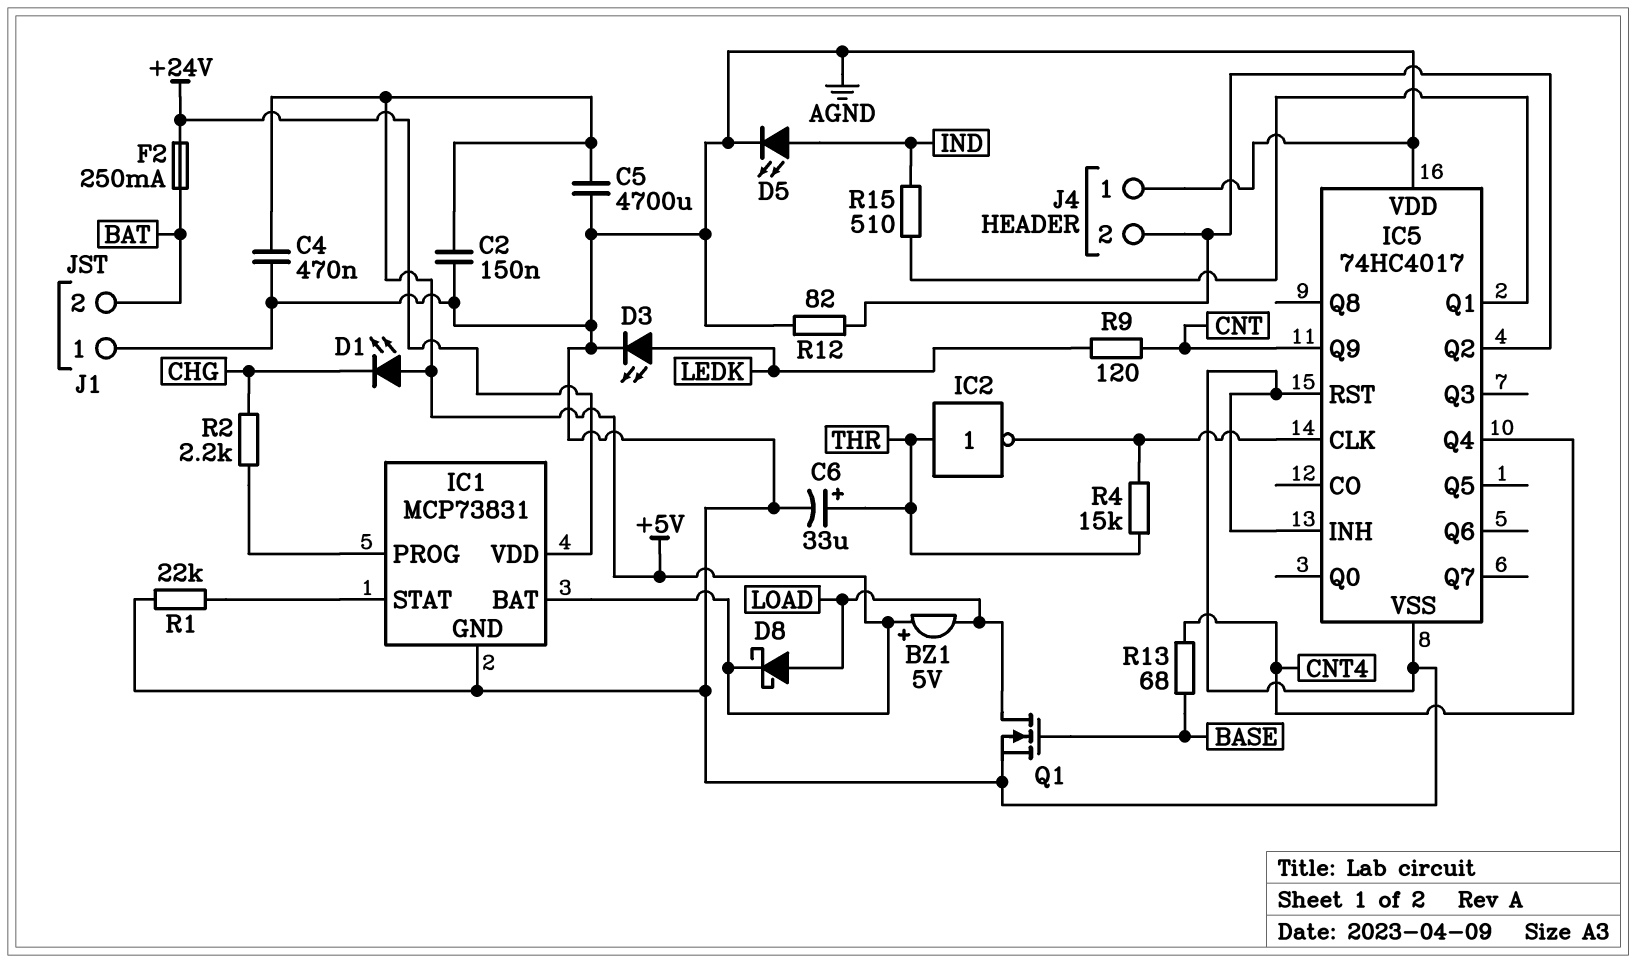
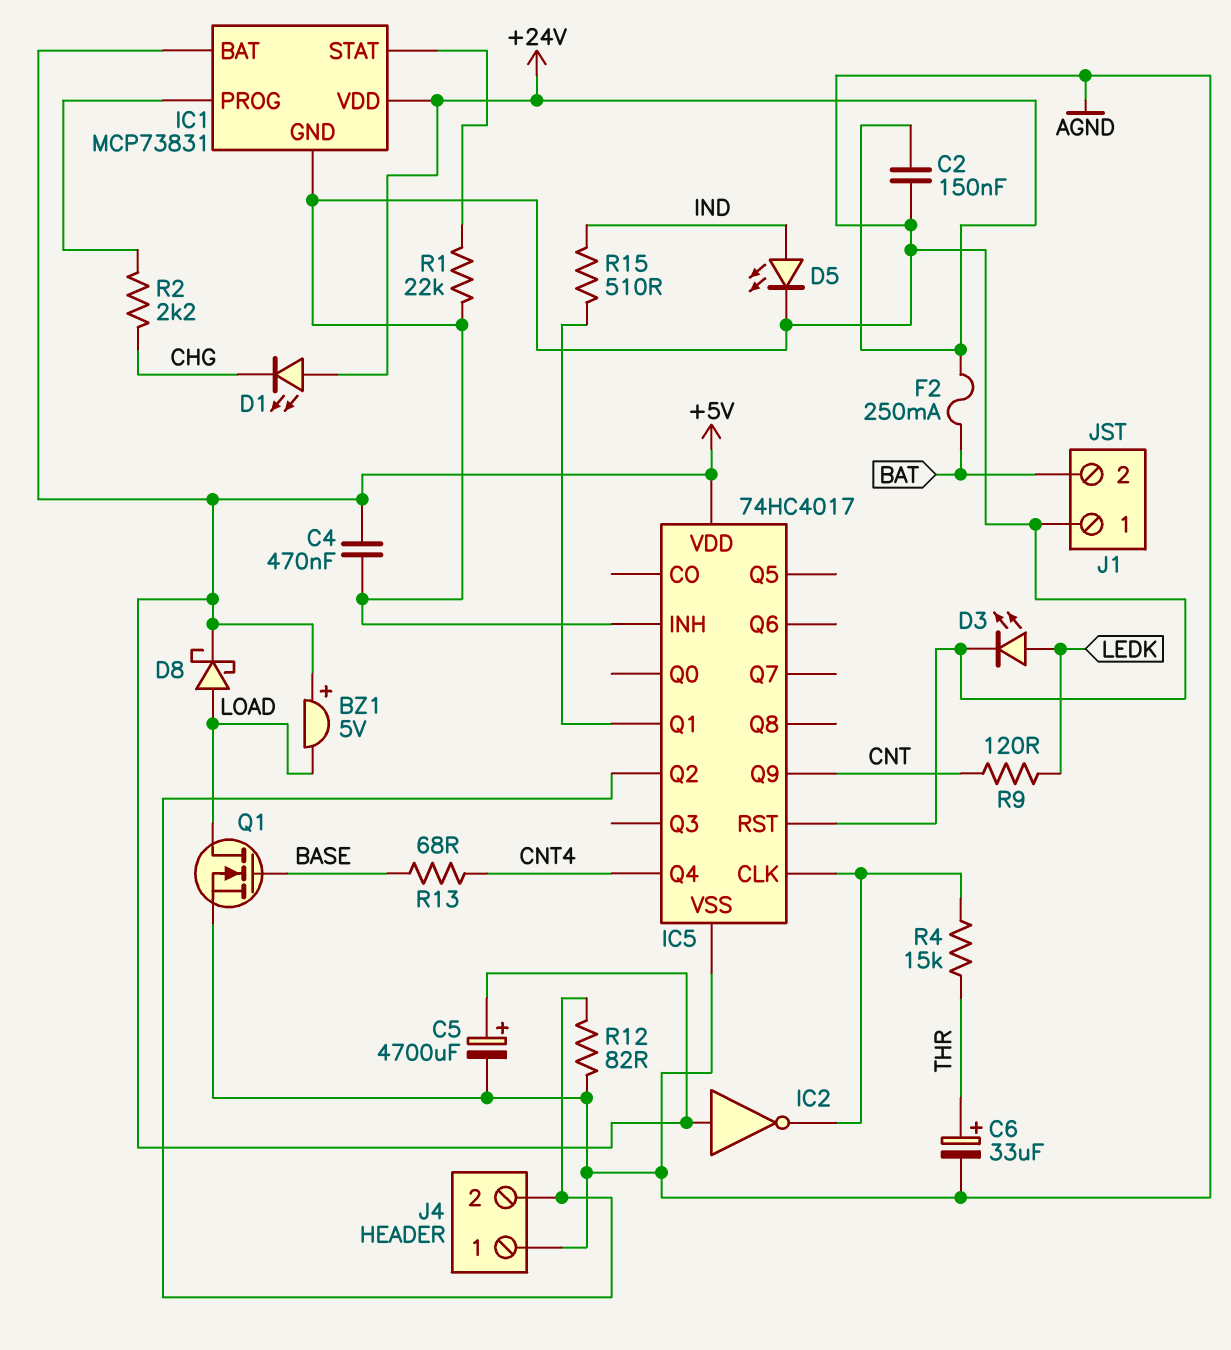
C2: 150nF (+5V, AGND) -> 150nF (+24V, AGND)
C5: 4700uF (+5V, AGND) -> 4700uF (plus +5V, minus AGND)
D1: LED (A +5V, K CHG) -> LED (A +24V, K CHG)
IC2: NOT (in THR, out IC5/CLK) -> NOT (in +5V, out IC5/CLK)
IC5 pin VDD: AGND -> +5V

